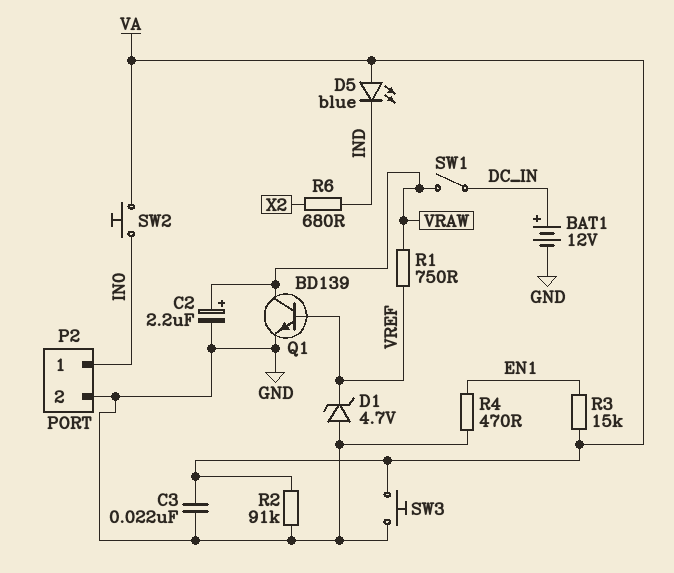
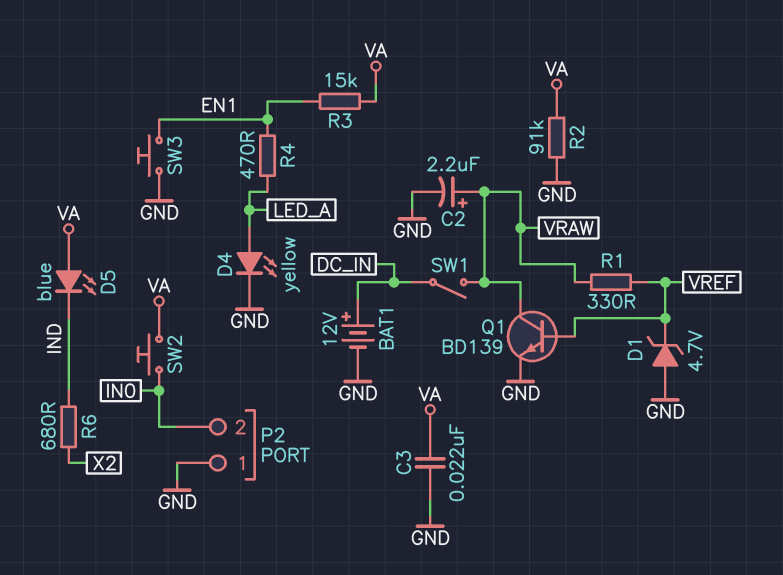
D4: none -> LED yellow (A LED_A, K GND)
P2 pin 1: IN0 -> GND
P2 pin 2: GND -> IN0
R1: 750 (VRAW, VREF) -> 330 (VRAW, VREF)
R4: 470 (EN1, GND) -> 470 (EN1, LED_A)
SW3: button (GND, VA) -> button (EN1, GND)

